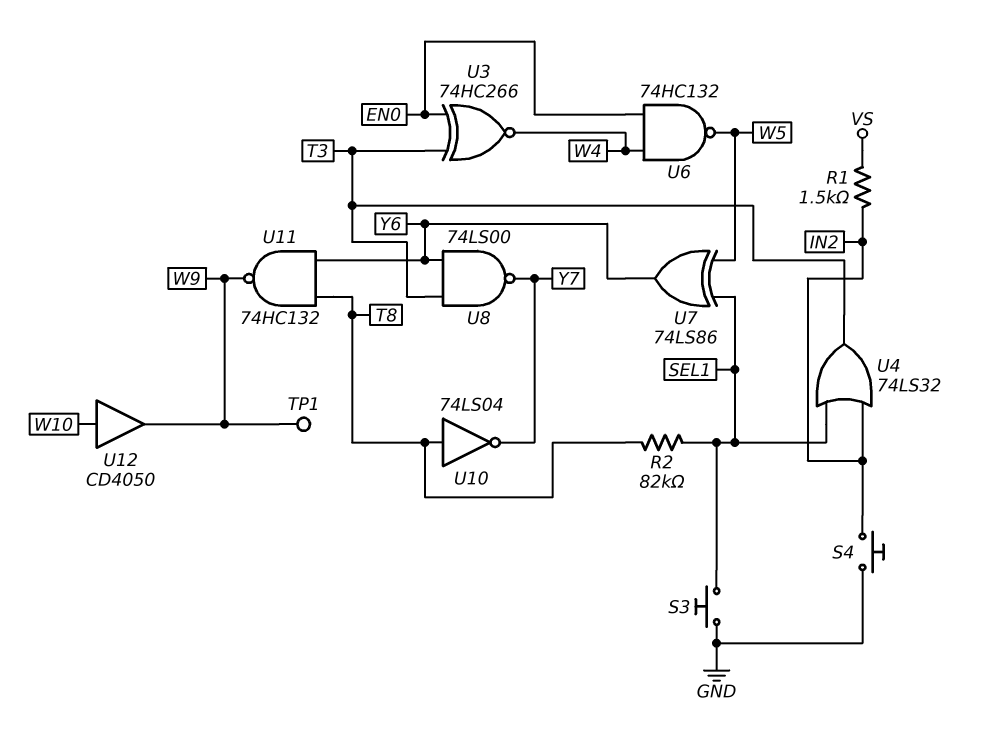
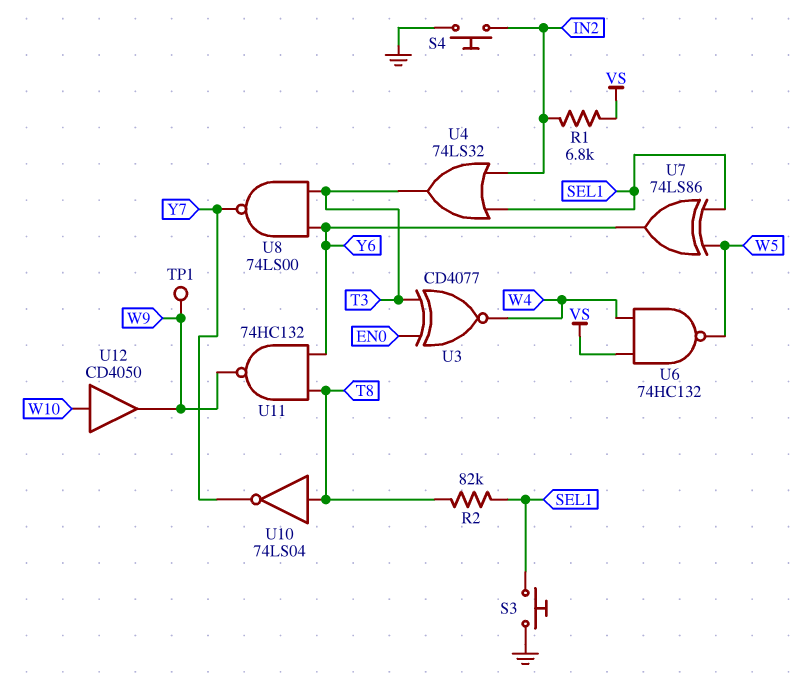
R1: 1.5k (IN2, VS) -> 6.8k (IN2, VS)
U3: XNOR 74HC266 (in EN0, in T3, out W4) -> XNOR CD4077 (in EN0, in T3, out W4)
U6: NAND 74HC132 (in EN0, in W4, out W5) -> NAND 74HC132 (in VS, in W4, out W5)

